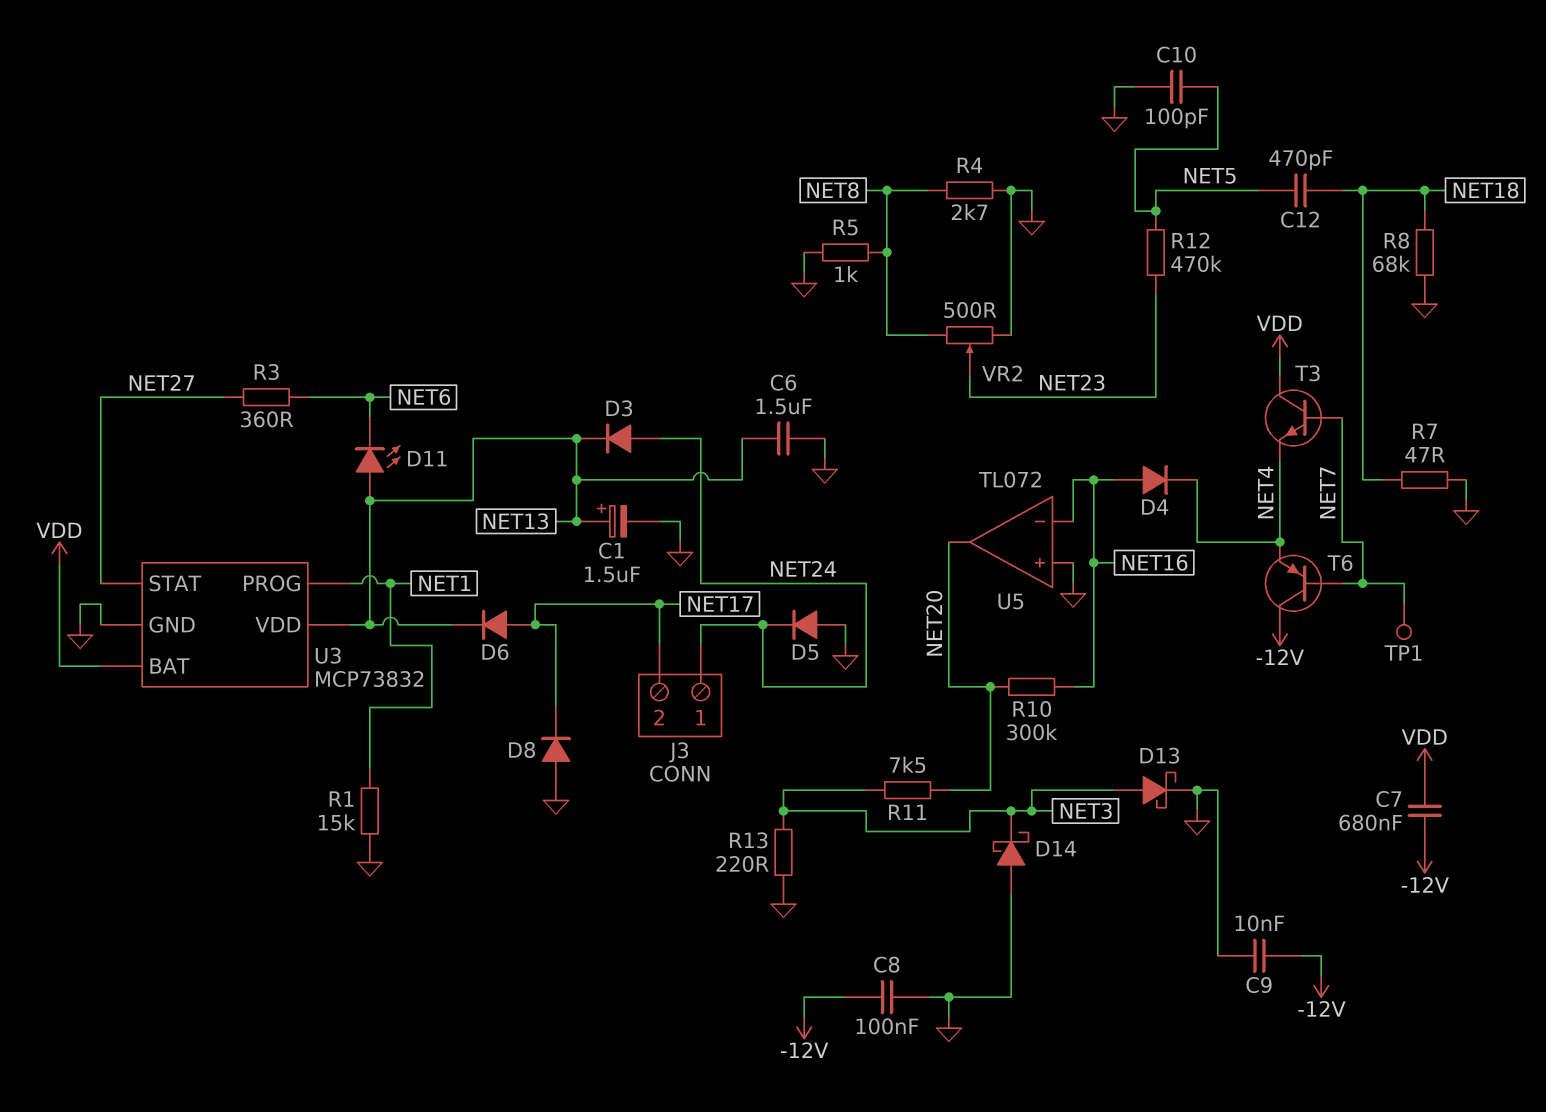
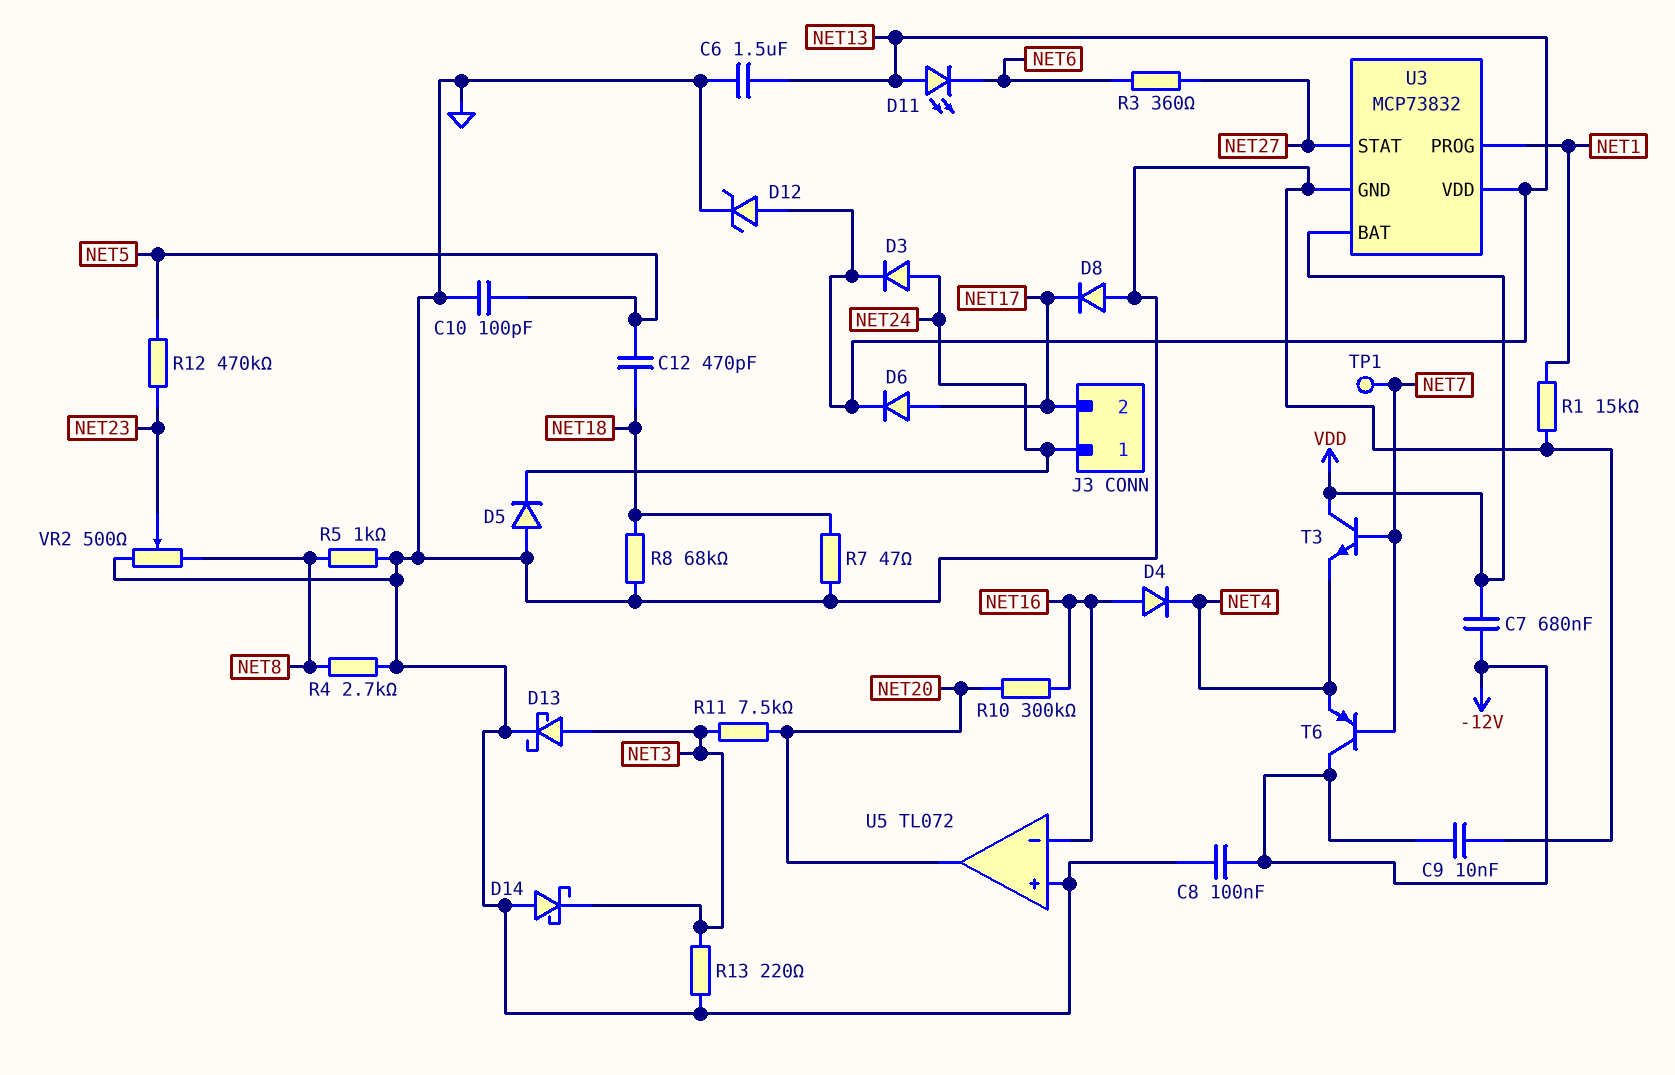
C1: 1.5uF (plus NET13, minus GND) -> none
D12: none -> zener (A NET13, K GND)

